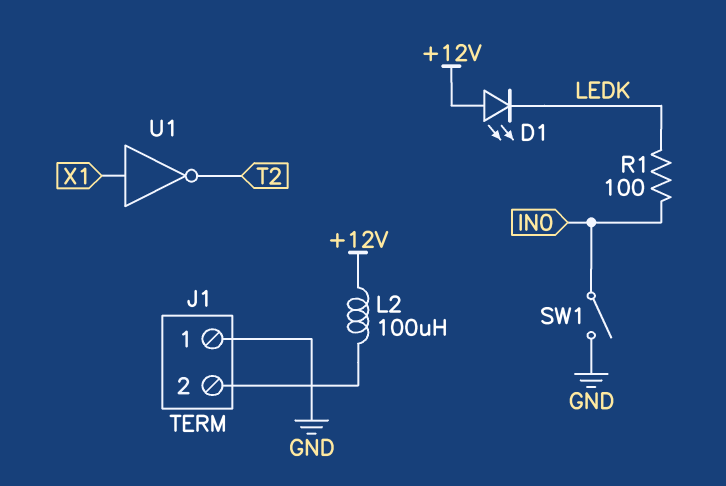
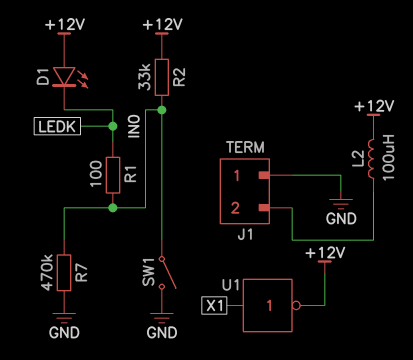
R2: none -> 33k (+12V, IN0)
R7: none -> 470k (GND, IN0)
U1: NOT (in X1, out T2) -> NOT (in X1, out +12V)

